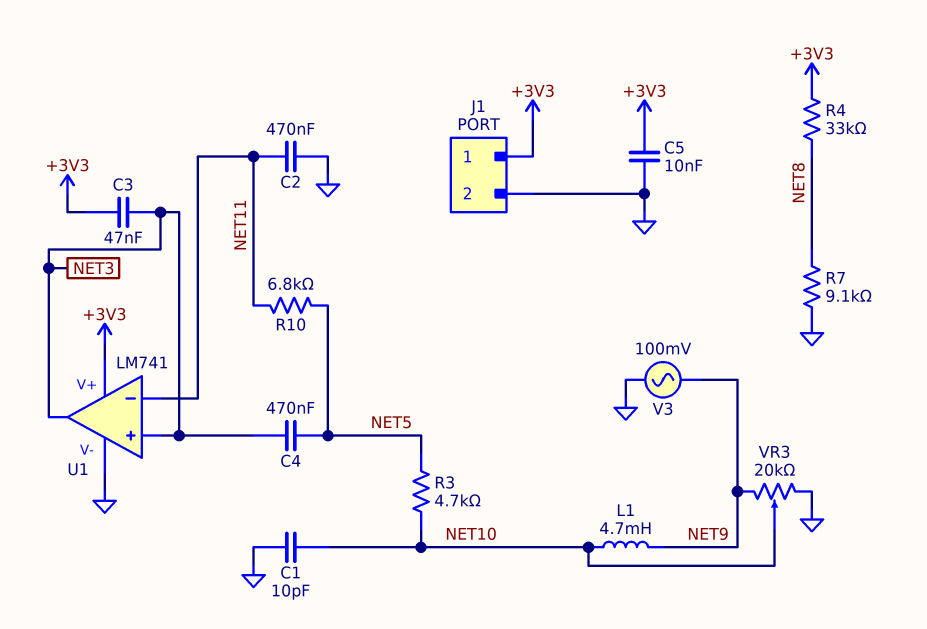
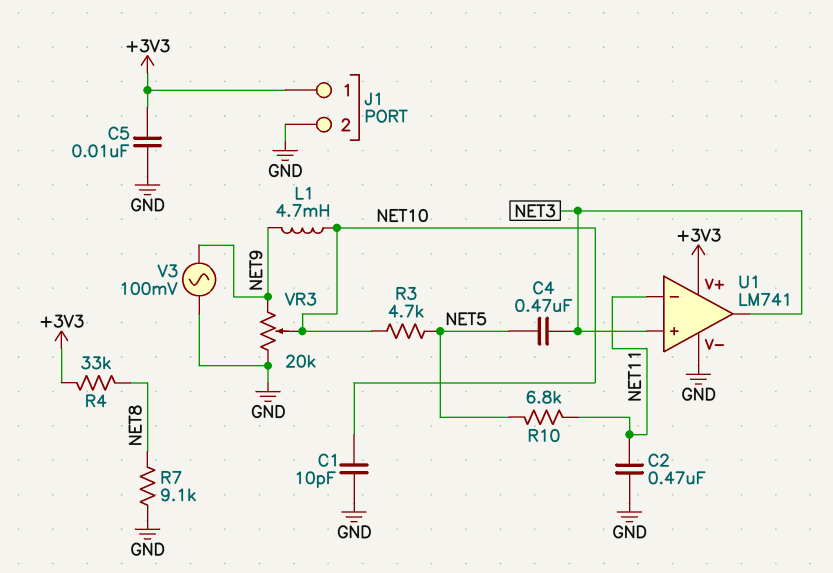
C3: 47nF (+3V3, NET3) -> none

